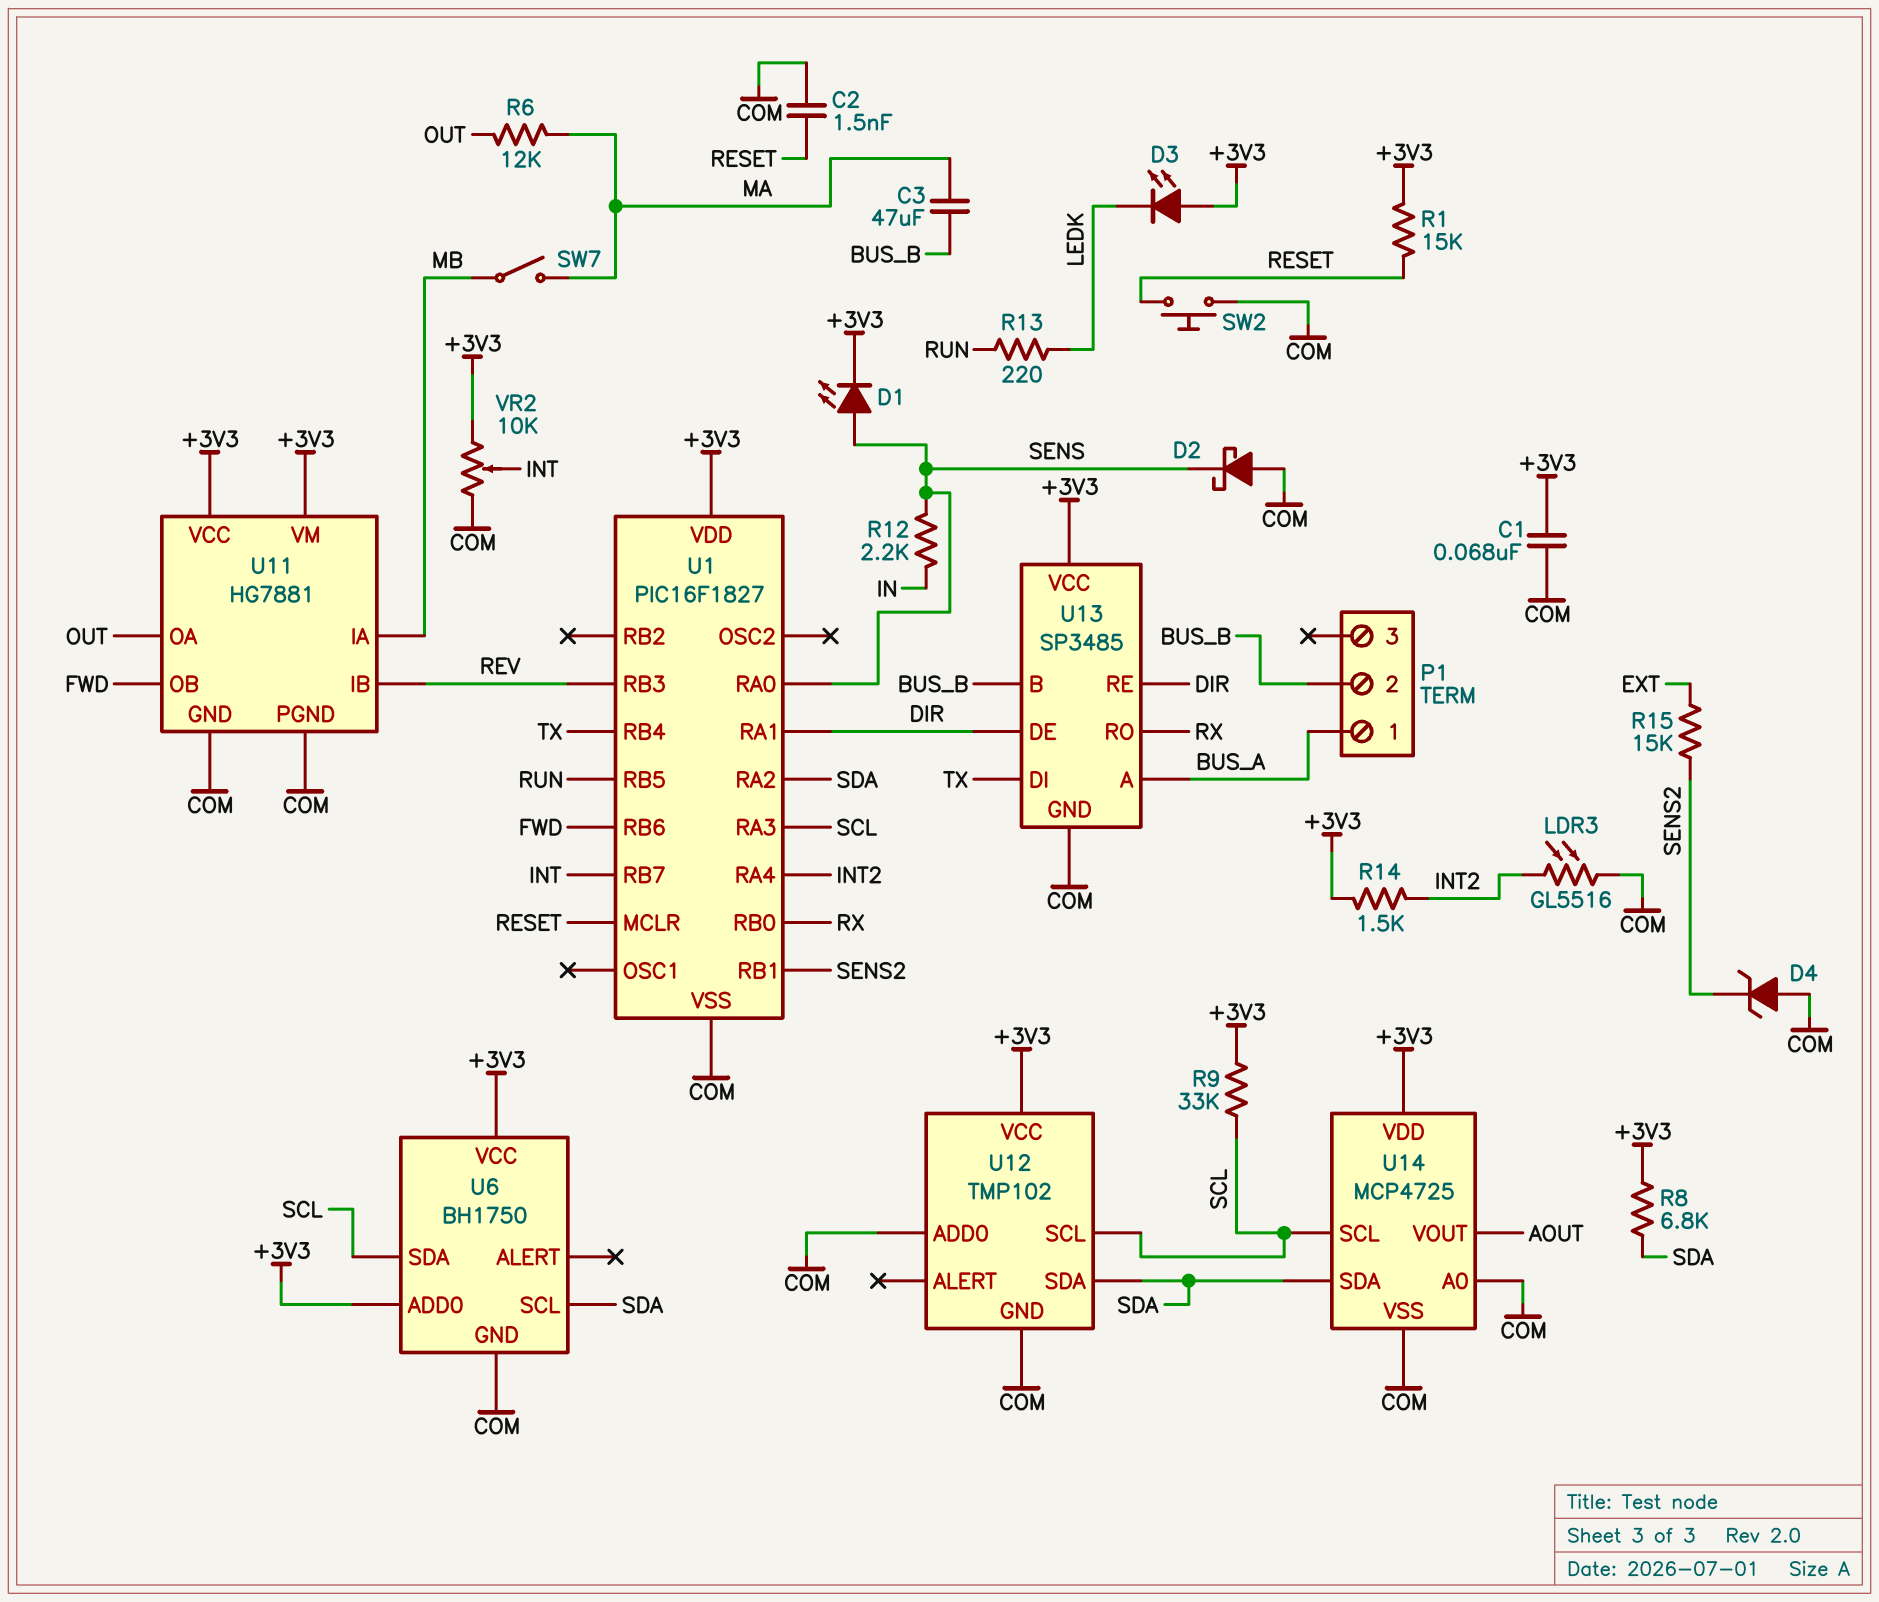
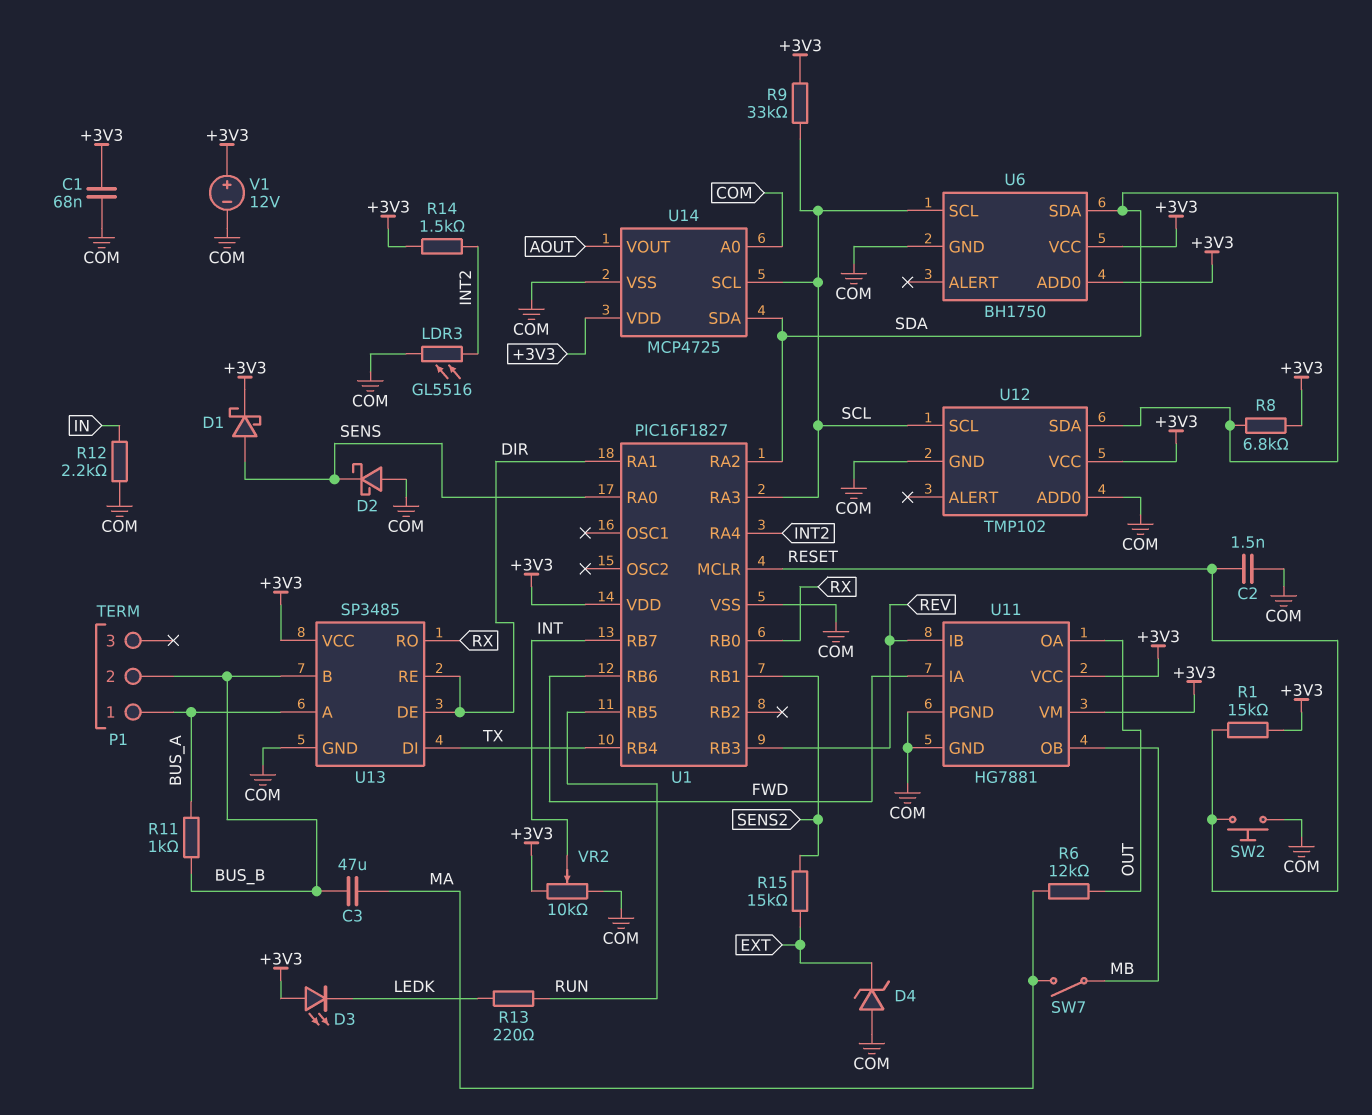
D1: LED (A SENS, K +3V3) -> schottky (A SENS, K +3V3)
D4: zener (A COM, K SENS2) -> zener (A COM, K EXT)
R11: none -> 1k (BUS_A, BUS_B)
R12: 2.2k (IN, SENS) -> 2.2k (COM, IN)
U6 pin SCL: SDA -> SCL
U6 pin SDA: SCL -> SDA
U11 pin IA: MB -> FWD
U11 pin OB: FWD -> MB
V1: none -> 12V (plus +3V3, minus COM)

